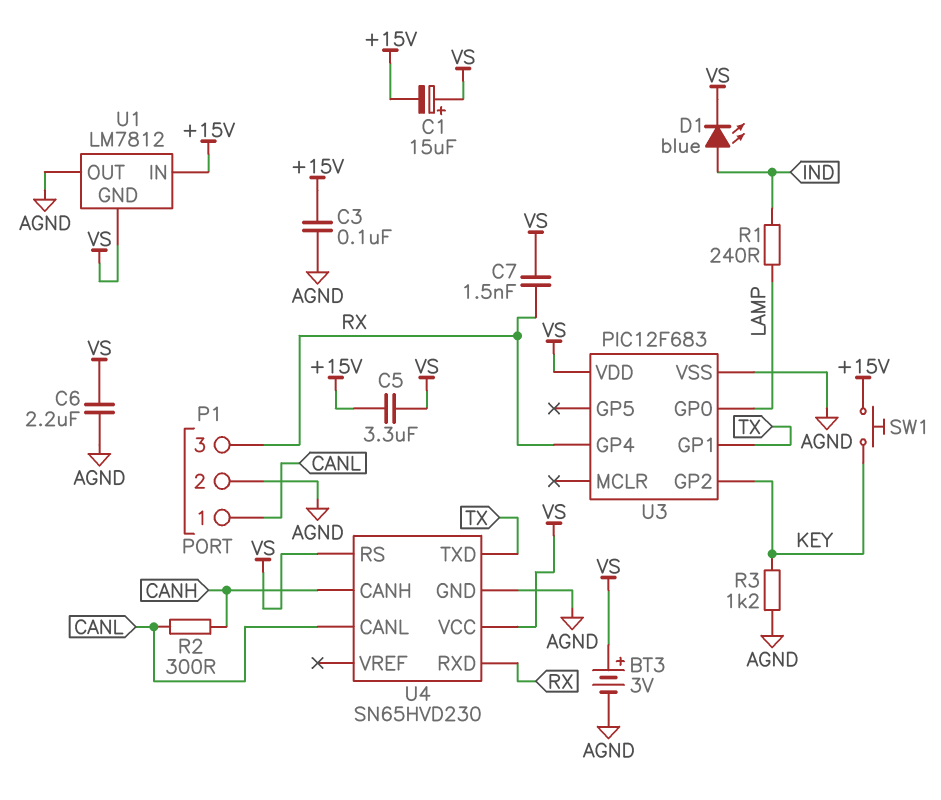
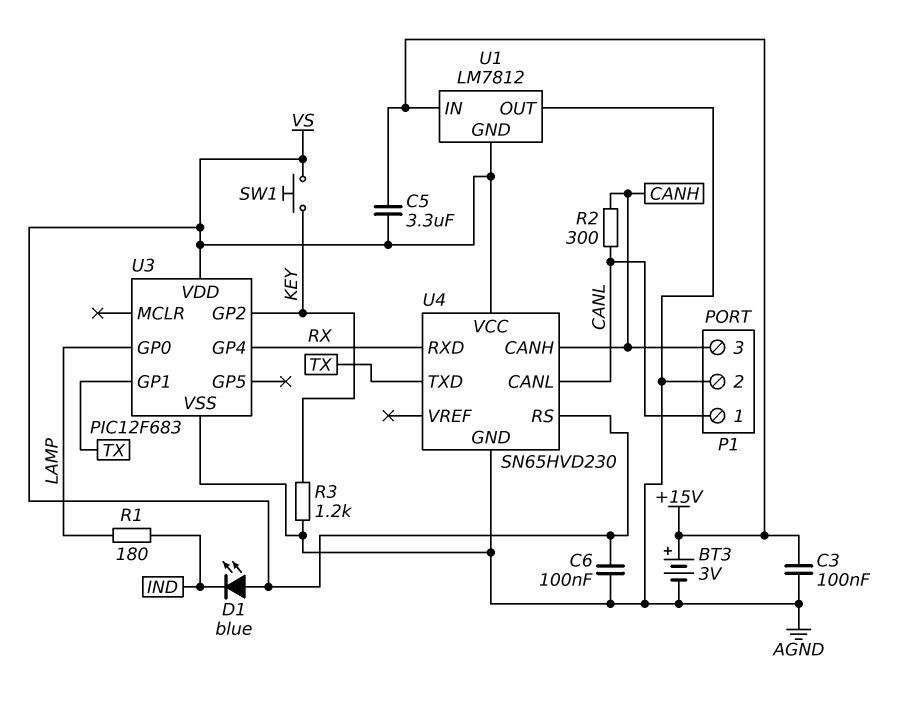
BT3: 3V (plus VS, minus AGND) -> 3V (plus +15V, minus AGND)
C1: 15uF (plus VS, minus +15V) -> none
C6: 2.2uF (AGND, VS) -> 100nF (AGND, VS)
C7: 1.5nF (RX, VS) -> none
D1: LED blue (A IND, K VS) -> LED blue (A VS, K IND)
P1 pin 3: RX -> CANH
R1: 240 (IND, LAMP) -> 180 (IND, LAMP)
SW1: button (+15V, KEY) -> button (KEY, VS)

